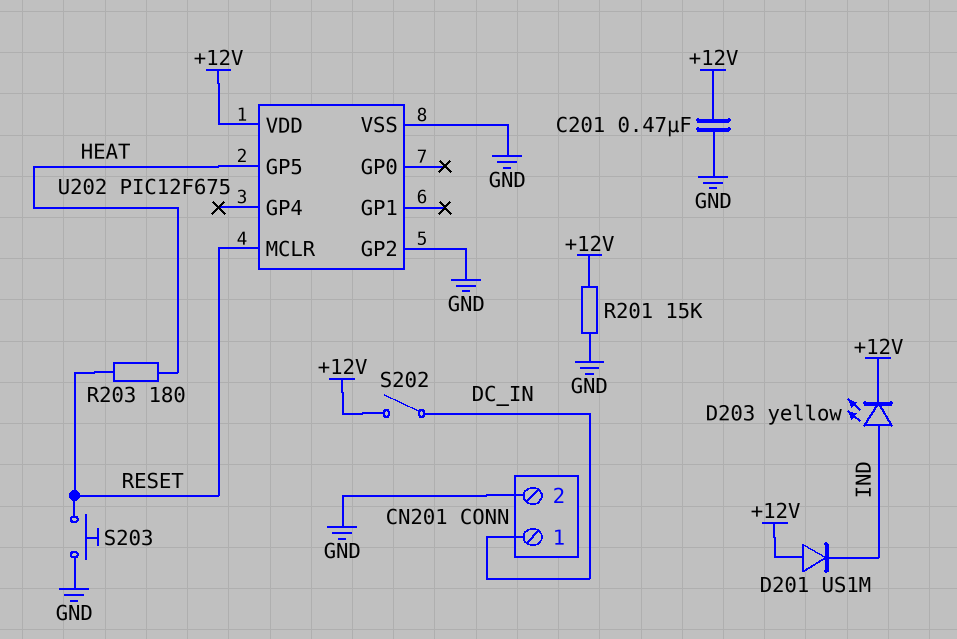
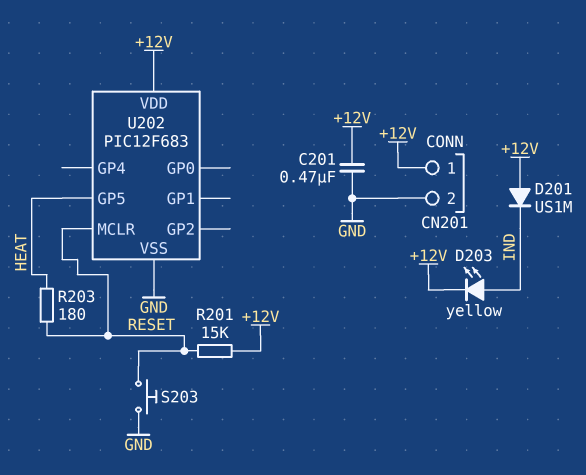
CN201 pin 1: DC_IN -> +12V
R201: 15k (+12V, GND) -> 15k (+12V, RESET)
S202: switch (+12V, DC_IN) -> none
U202: PIC12F675 -> PIC12F683
U202 pin GP2: GND -> none

